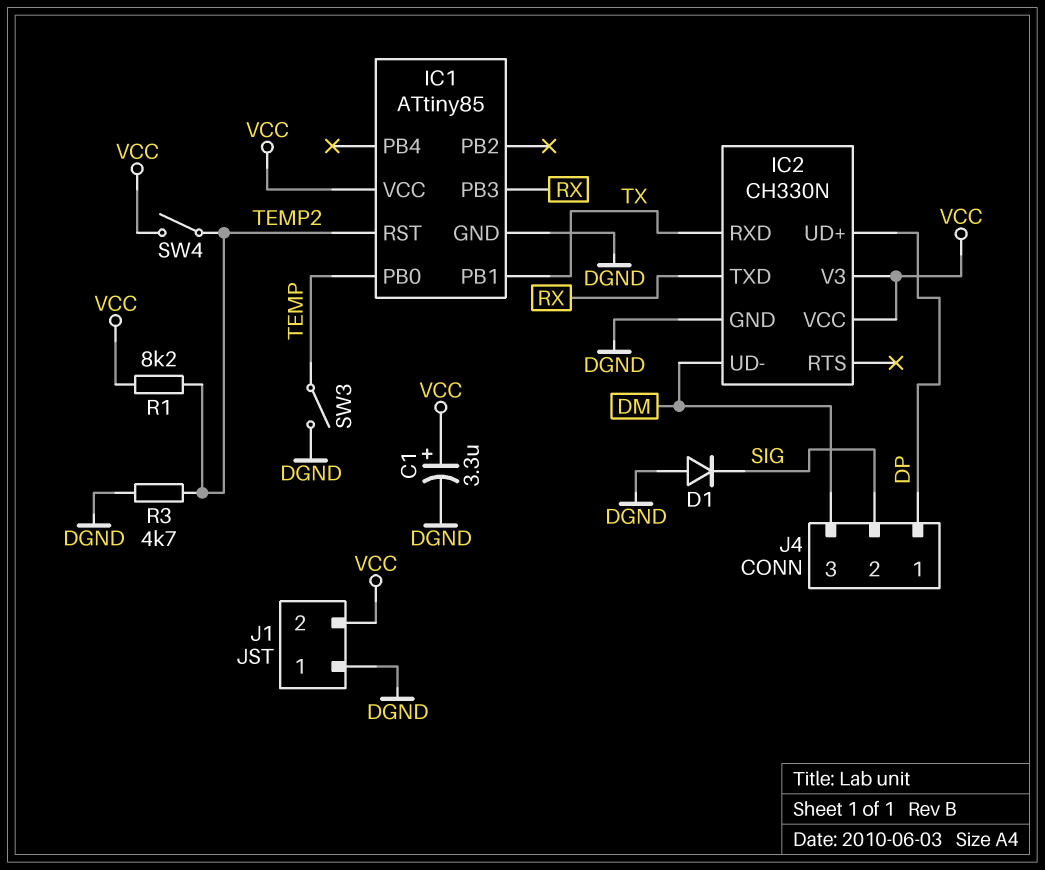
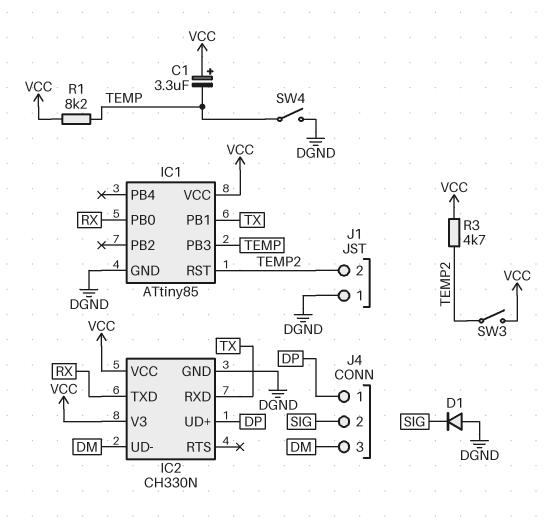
C1: 3.3uF (plus VCC, minus DGND) -> 3.3uF (plus VCC, minus TEMP)
IC1 pin PB0: TEMP -> RX
IC1 pin PB3: RX -> TEMP
J1 pin 2: VCC -> TEMP2
R1: 8.2k (TEMP2, VCC) -> 8.2k (TEMP, VCC)
R3: 4.7k (DGND, TEMP2) -> 4.7k (TEMP2, VCC)
SW3: switch (DGND, TEMP) -> switch (TEMP2, VCC)
SW4: switch (TEMP2, VCC) -> switch (DGND, TEMP)

